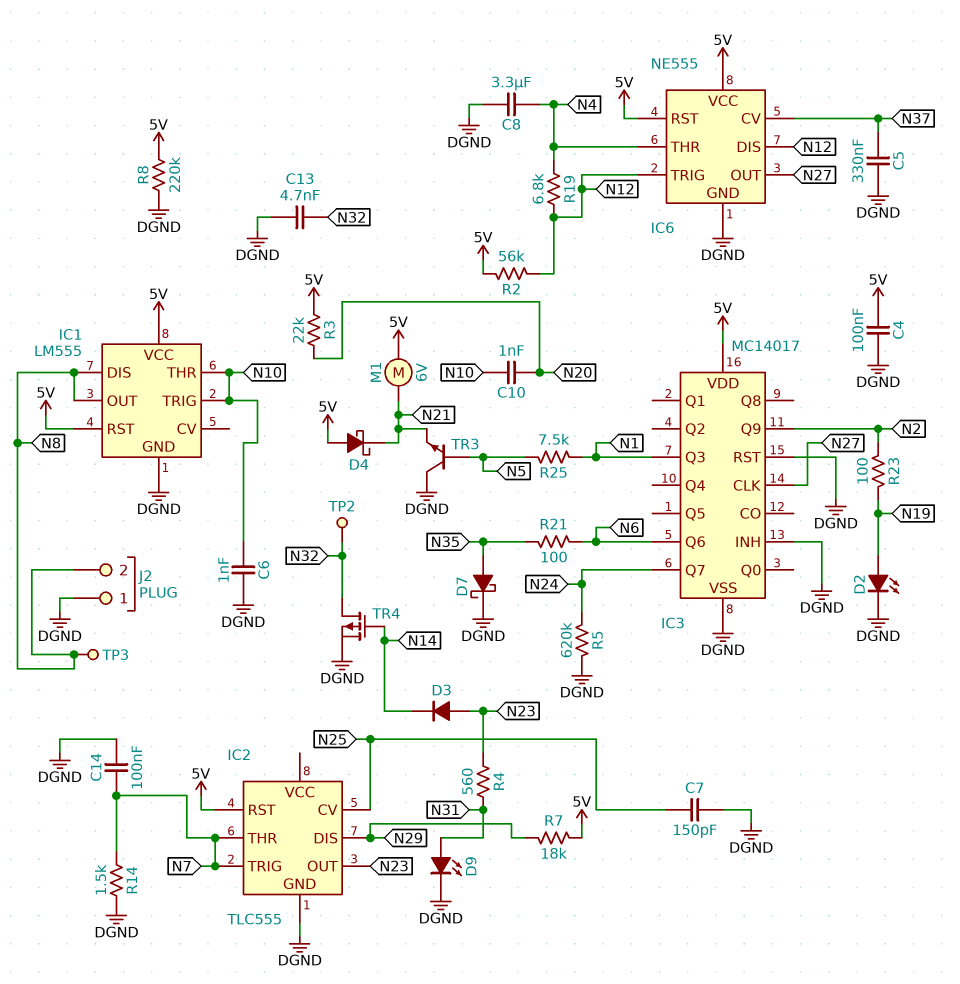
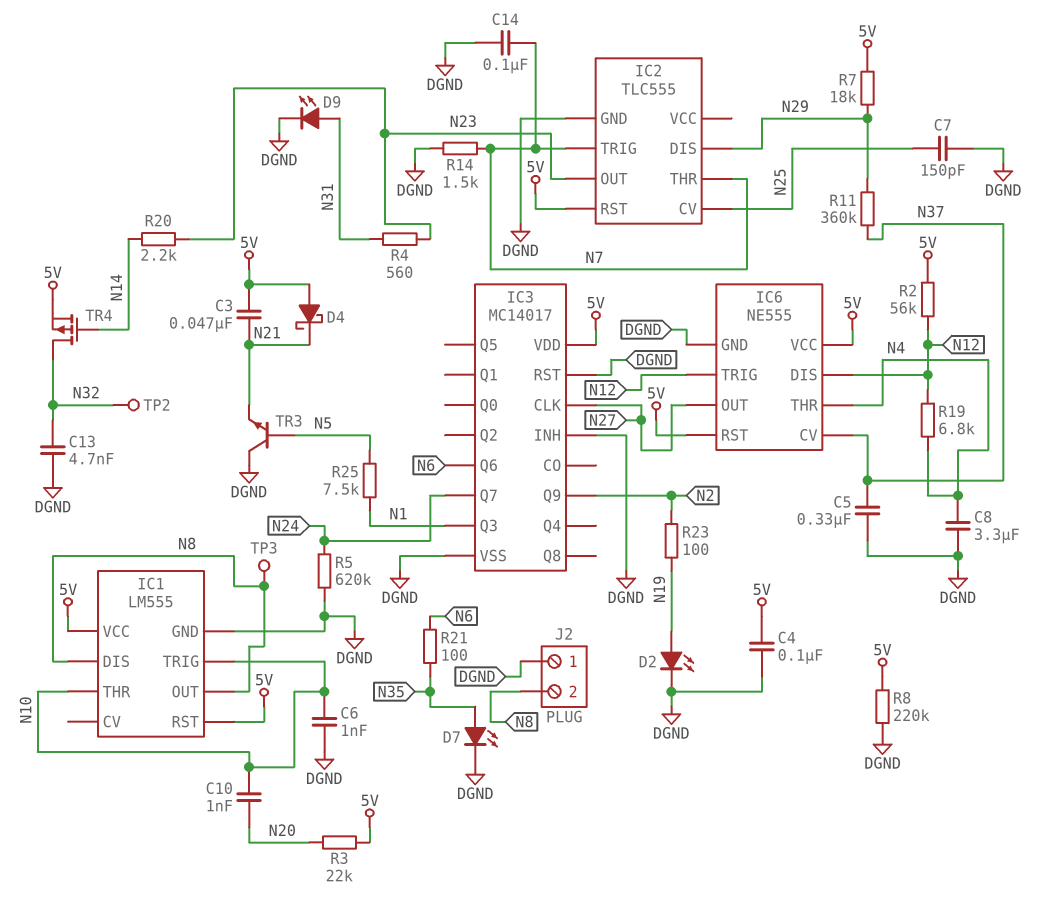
C3: none -> 47nF (5V, N21)
D3: diode (A N23, K N14) -> none
D7: schottky (A N35, K DGND) -> LED (A N35, K DGND)
M1: motor 6V (5V, N21) -> none
R11: none -> 360k (N29, N37)
R20: none -> 2.2k (N14, N23)
TR4: PMOS (G N14, D N32, S DGND) -> PMOS (G N14, D N32, S 5V)

